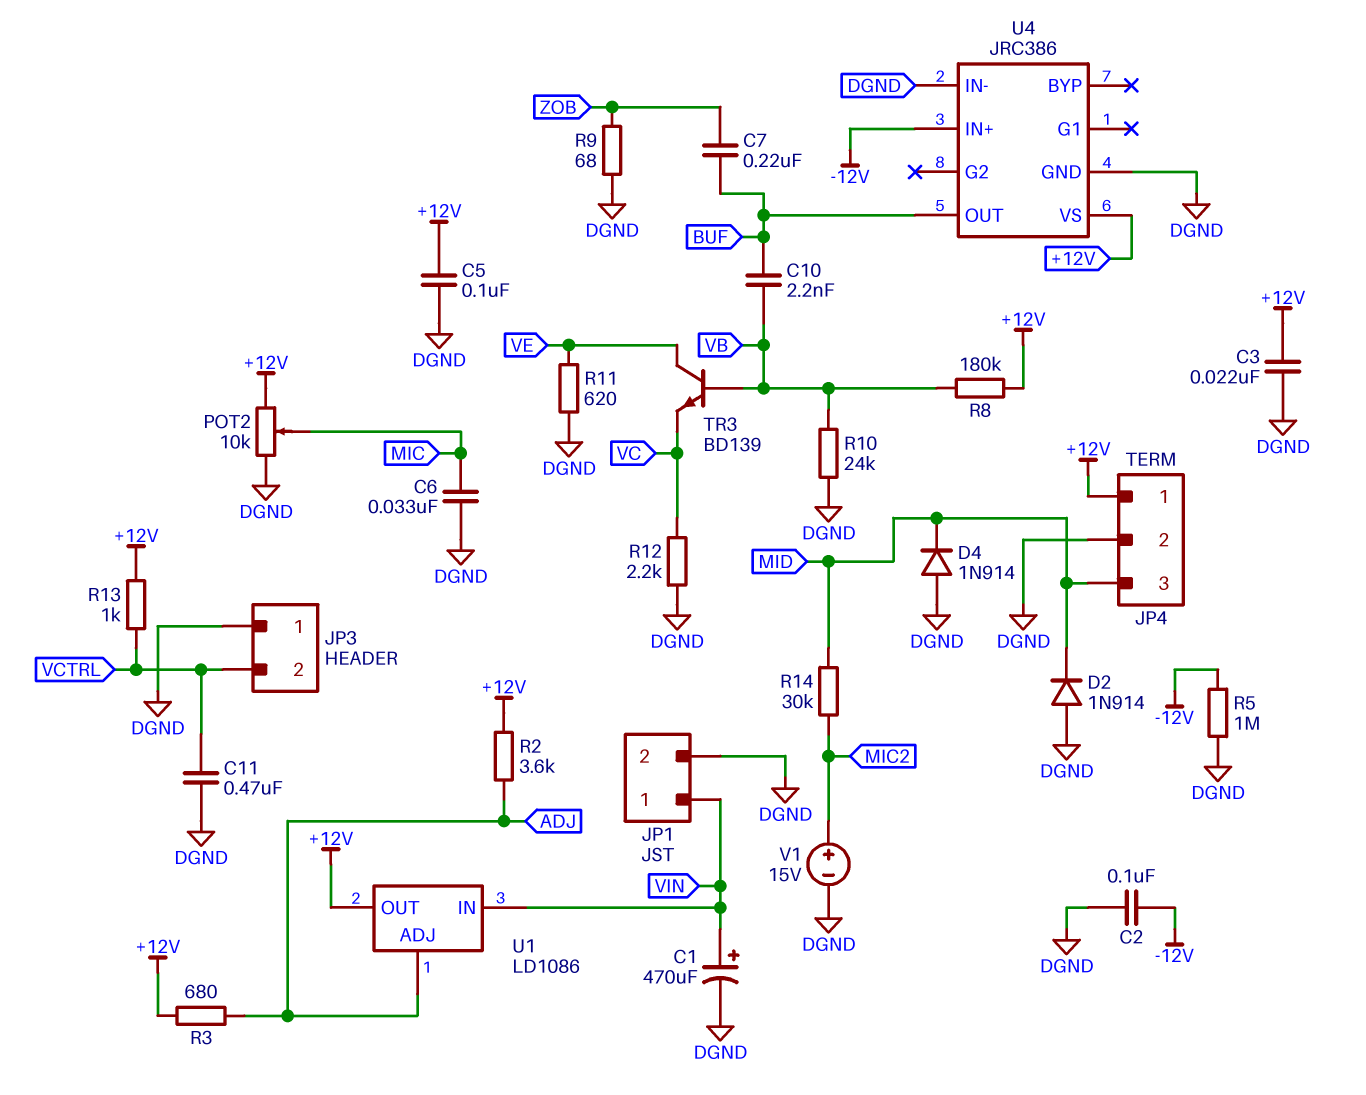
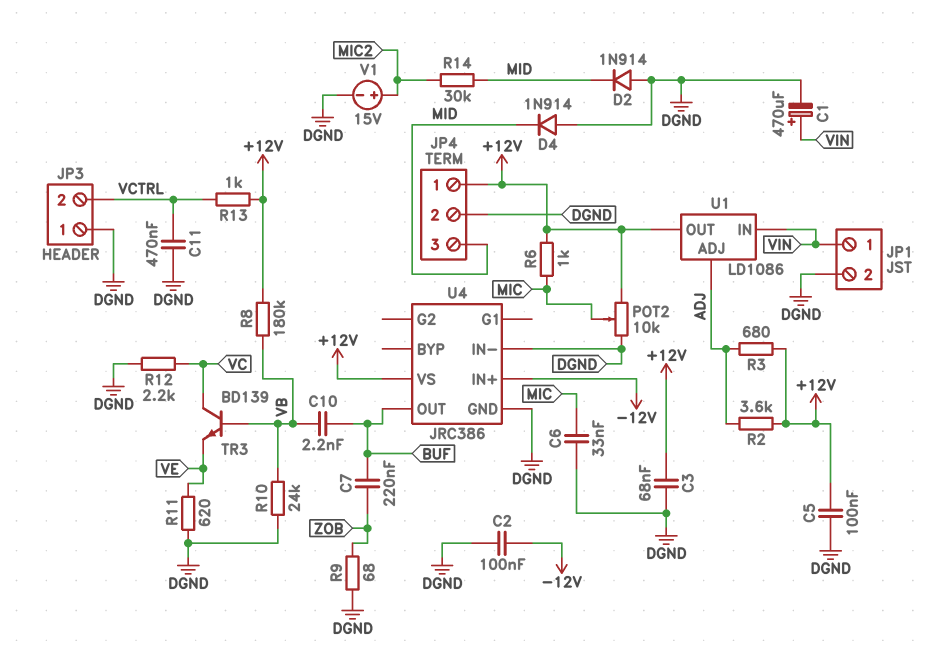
C3: 22nF (+12V, DGND) -> 68nF (+12V, DGND)
R5: 1M (-12V, DGND) -> none
R6: none -> 1k (+12V, MIC)
TR3: NPN BD139 (B VB, C VE, E VC) -> NPN BD139 (B VB, C VC, E VE)

